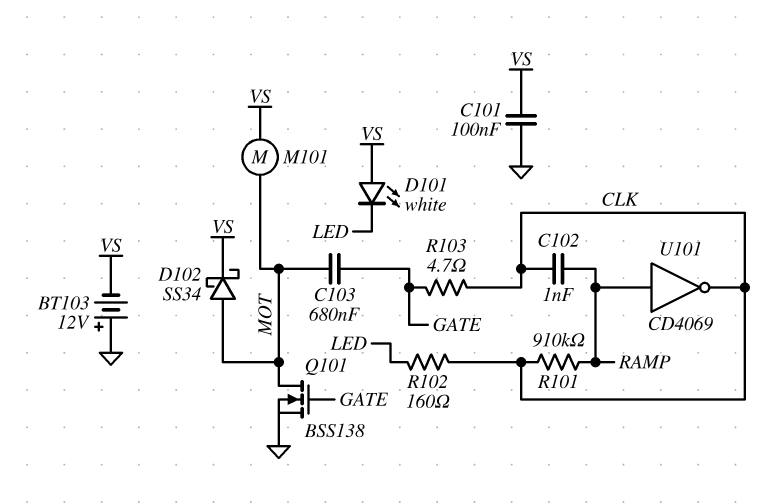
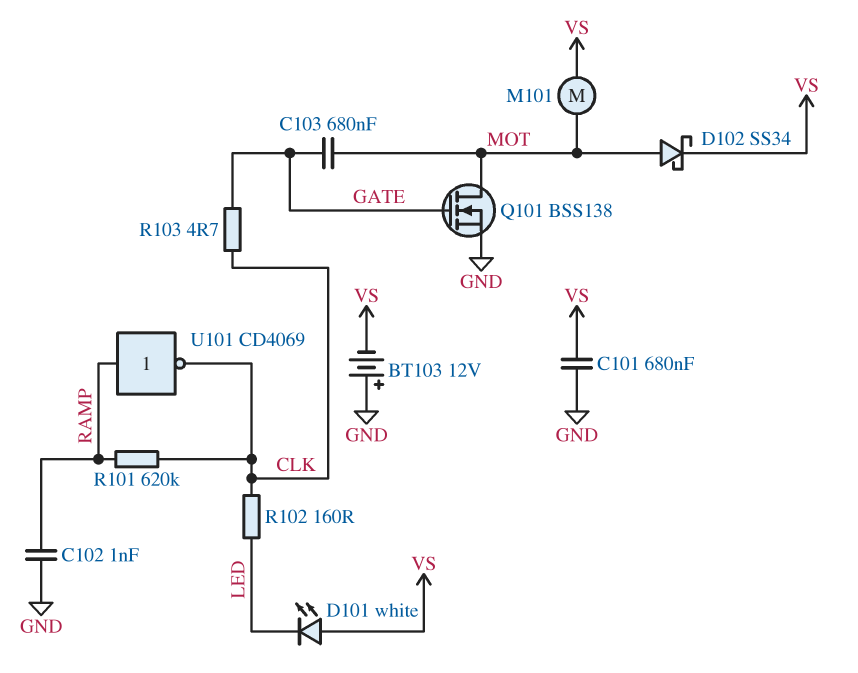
C101: 100nF (GND, VS) -> 680nF (GND, VS)
C102: 1nF (CLK, RAMP) -> 1nF (GND, RAMP)
R101: 910k (CLK, RAMP) -> 620k (CLK, RAMP)

